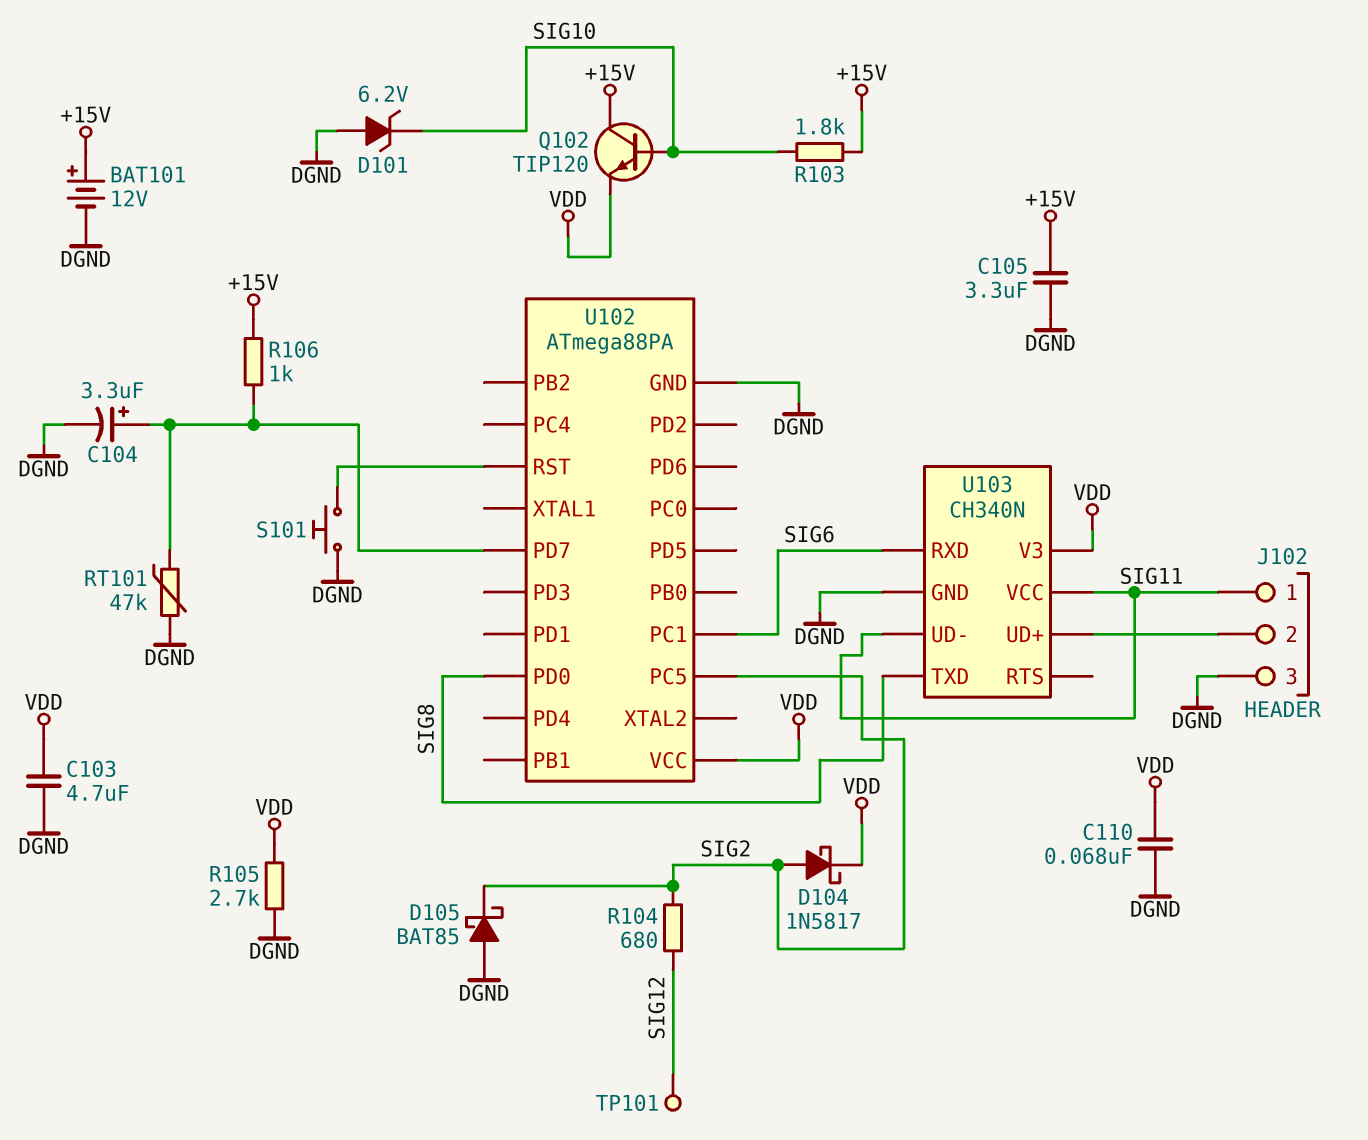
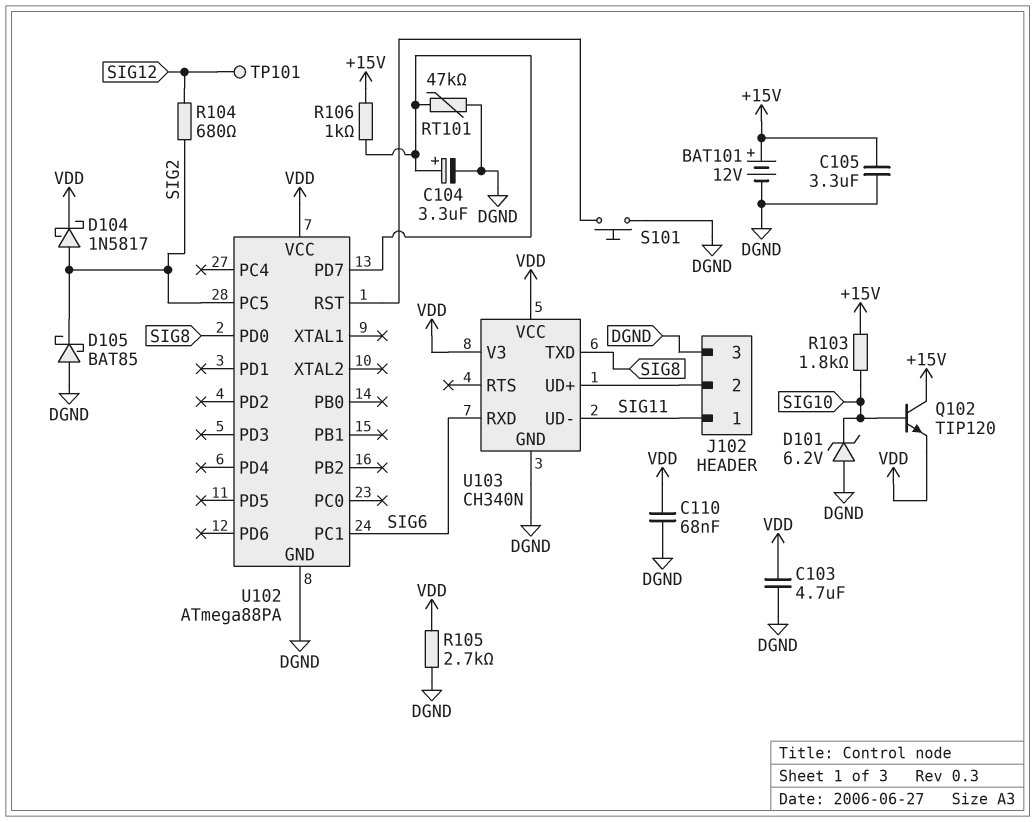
U103 pin VCC: SIG11 -> VDD

